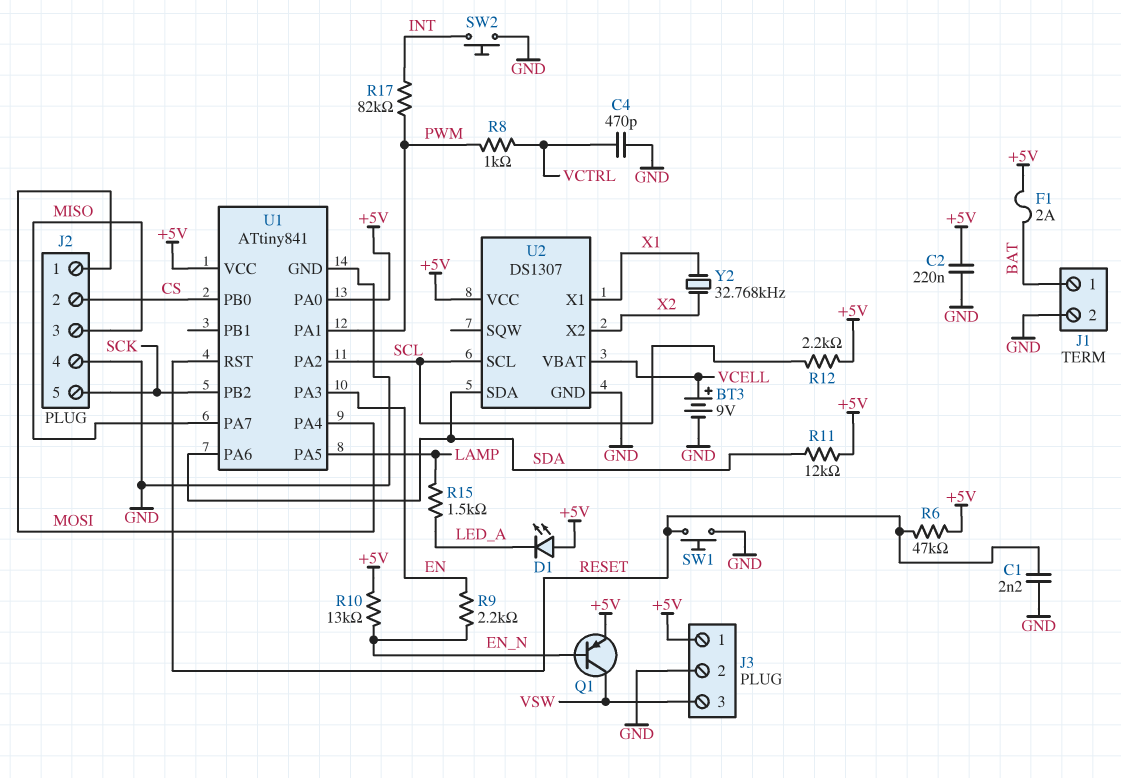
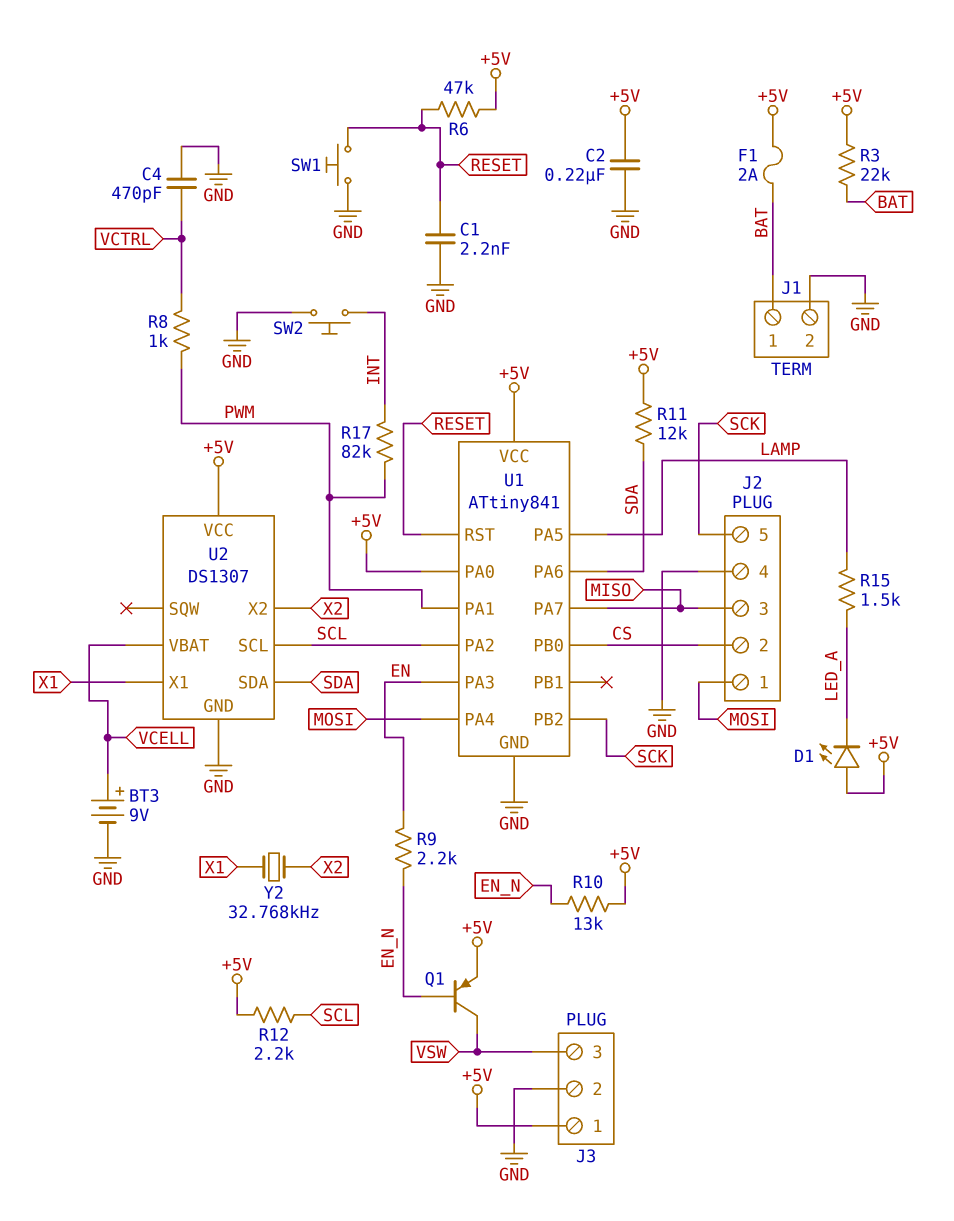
R3: none -> 22k (+5V, BAT)

